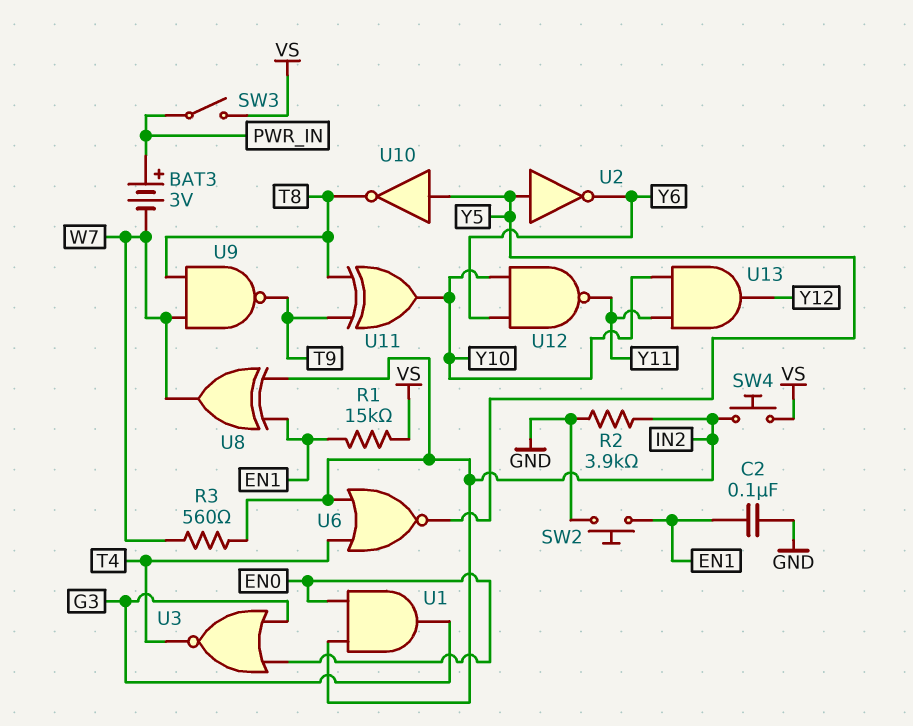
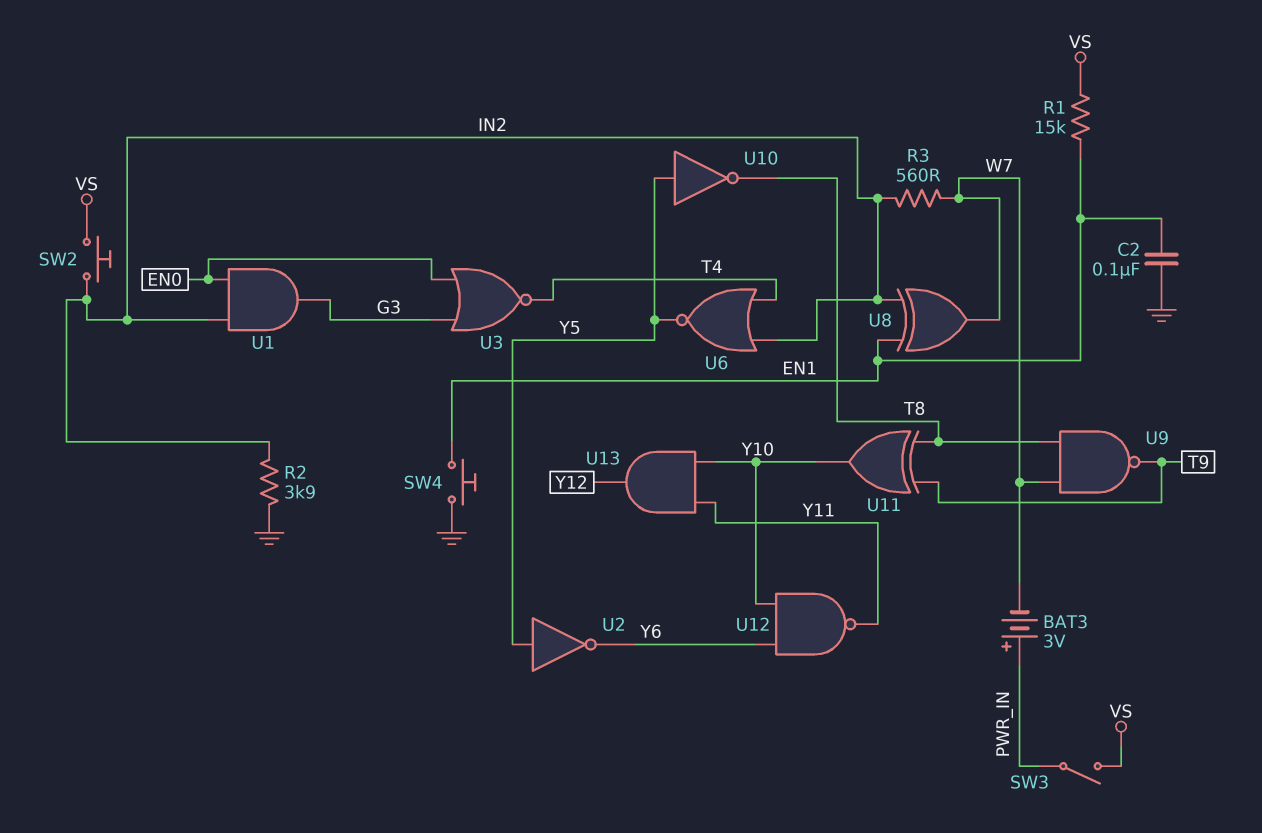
SW2: button (EN1, GND) -> button (IN2, VS)
SW4: button (IN2, VS) -> button (EN1, GND)

